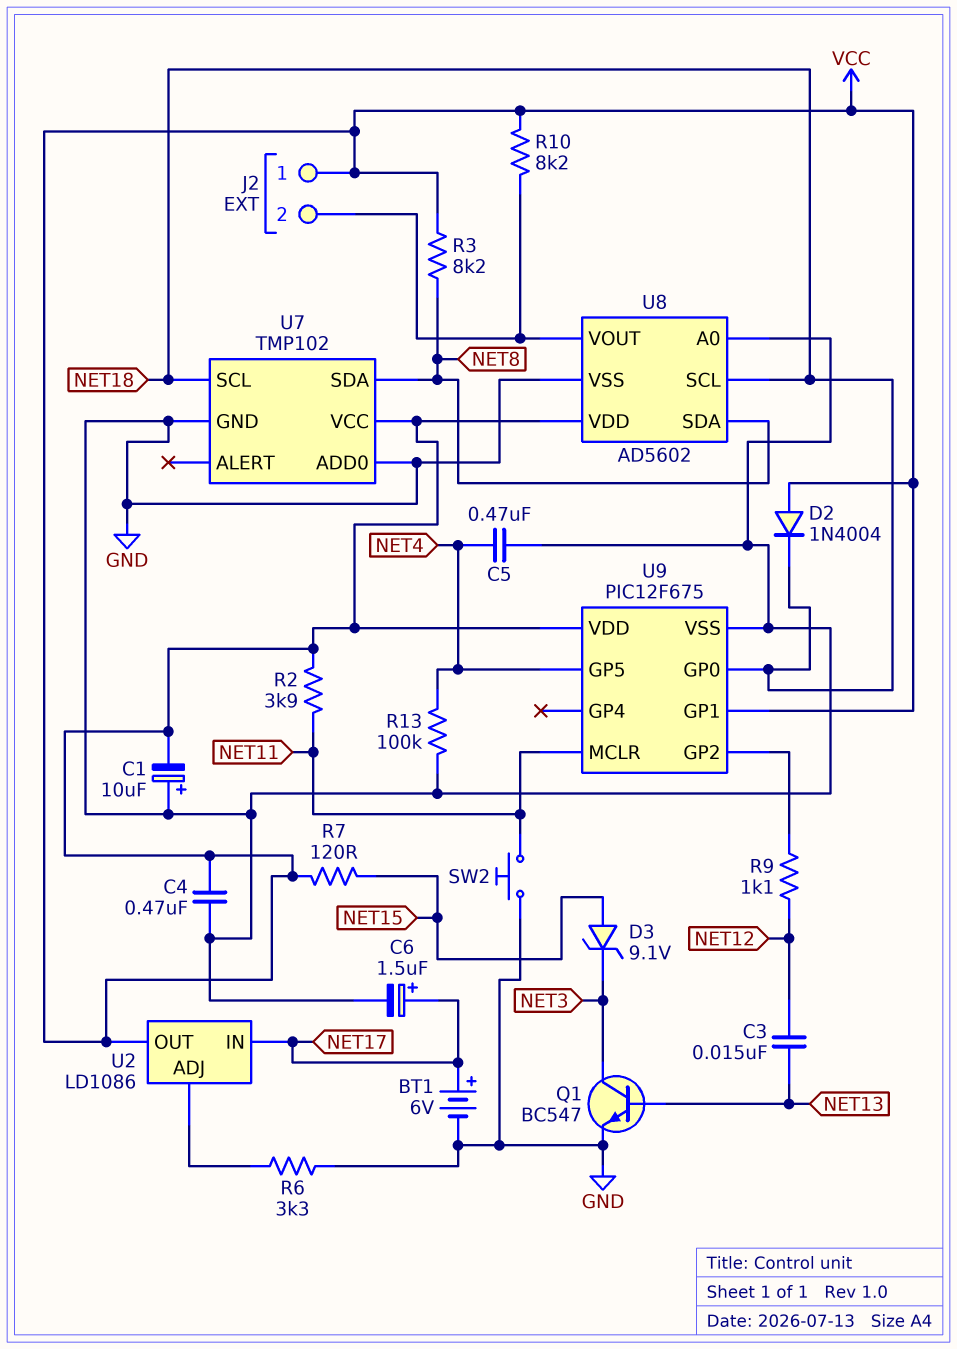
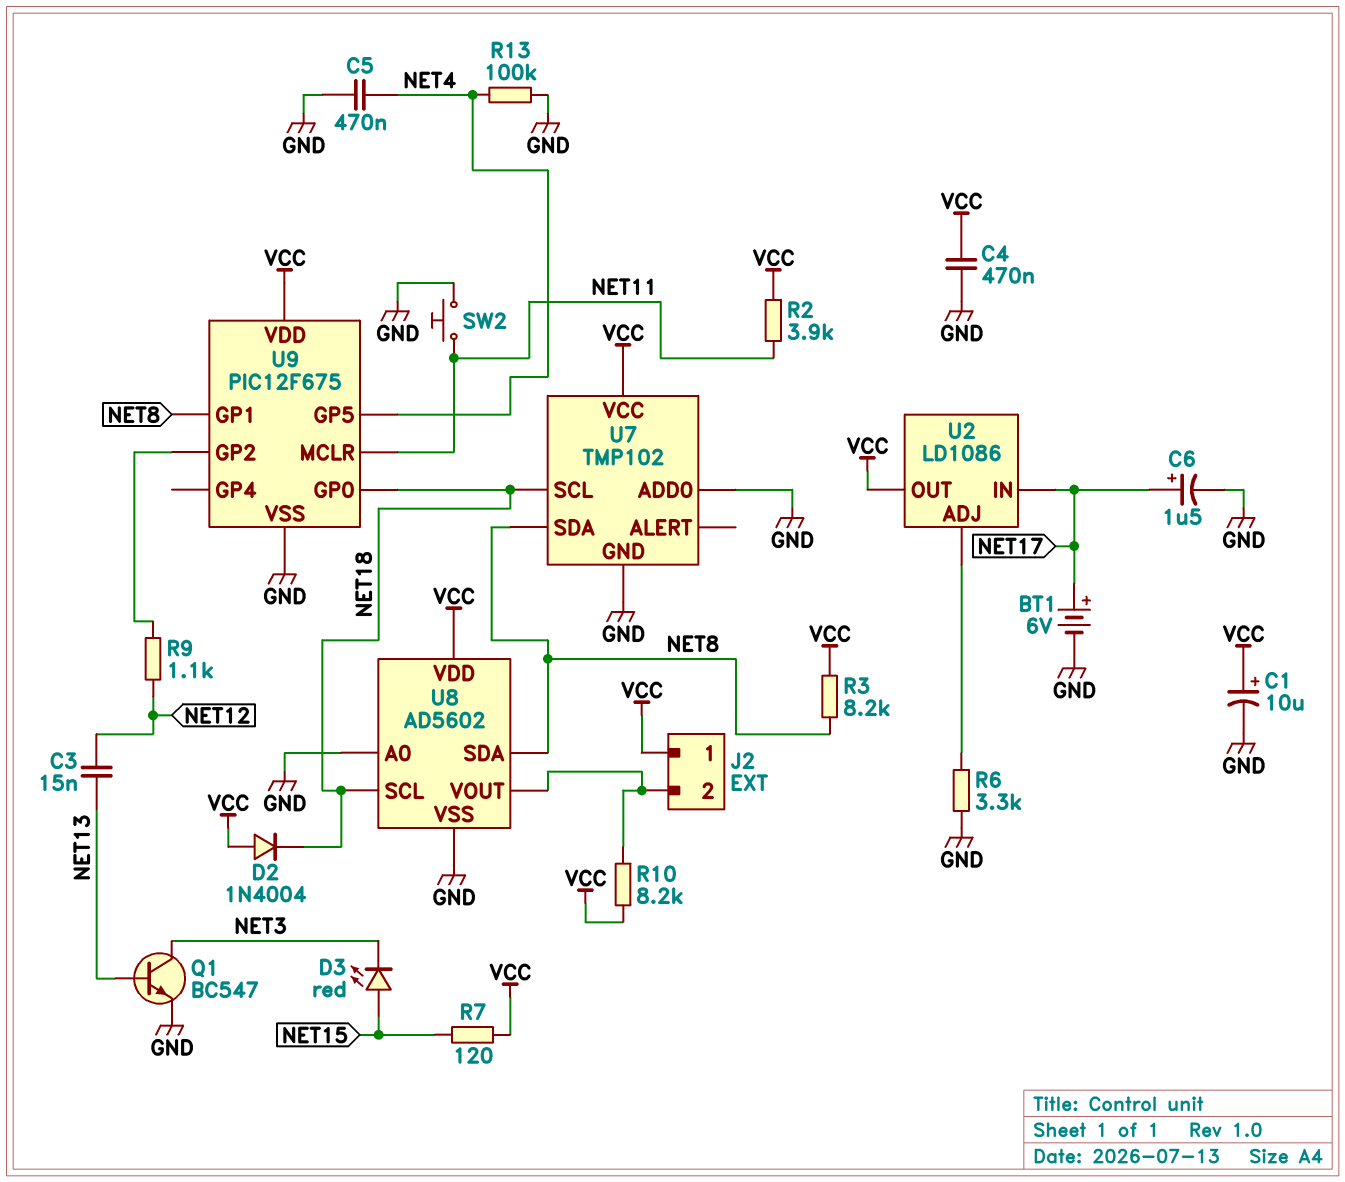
C1: 10uF (plus GND, minus VCC) -> 10uF (plus VCC, minus GND)
D3: zener 9.1V (A NET15, K NET3) -> LED red (A NET15, K NET3)
U9 pin GP1: VCC -> NET8

